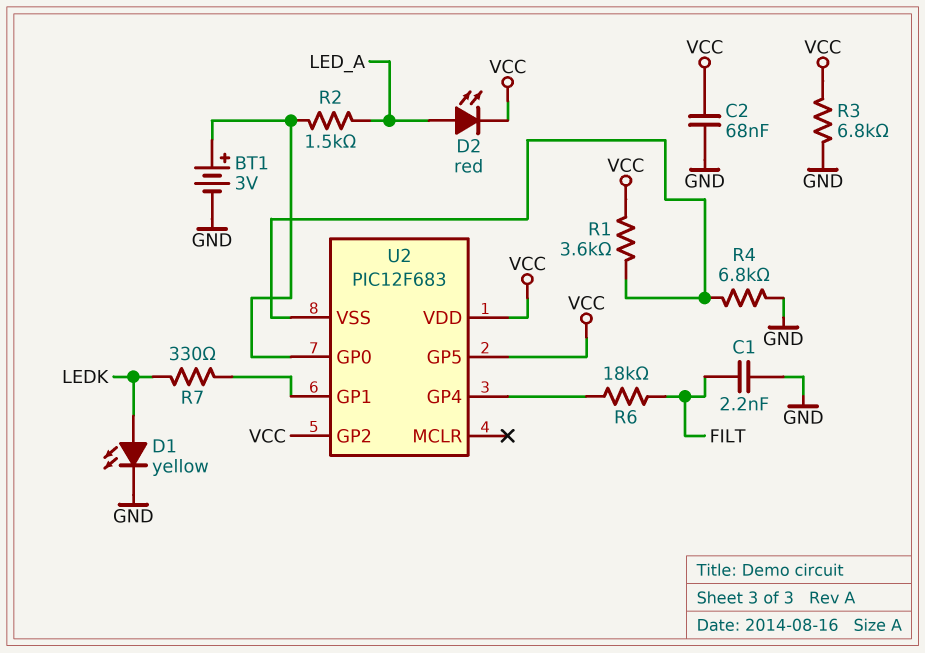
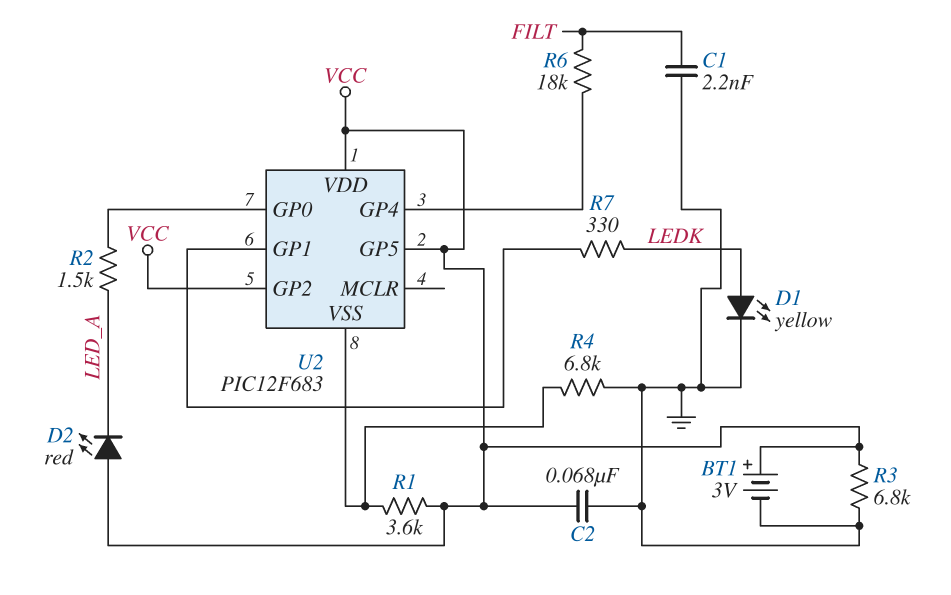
BT1: 3V (plus U2/GP0, minus GND) -> 3V (plus VCC, minus GND)
D2: LED red (A LED_A, K VCC) -> LED red (A VCC, K LED_A)

